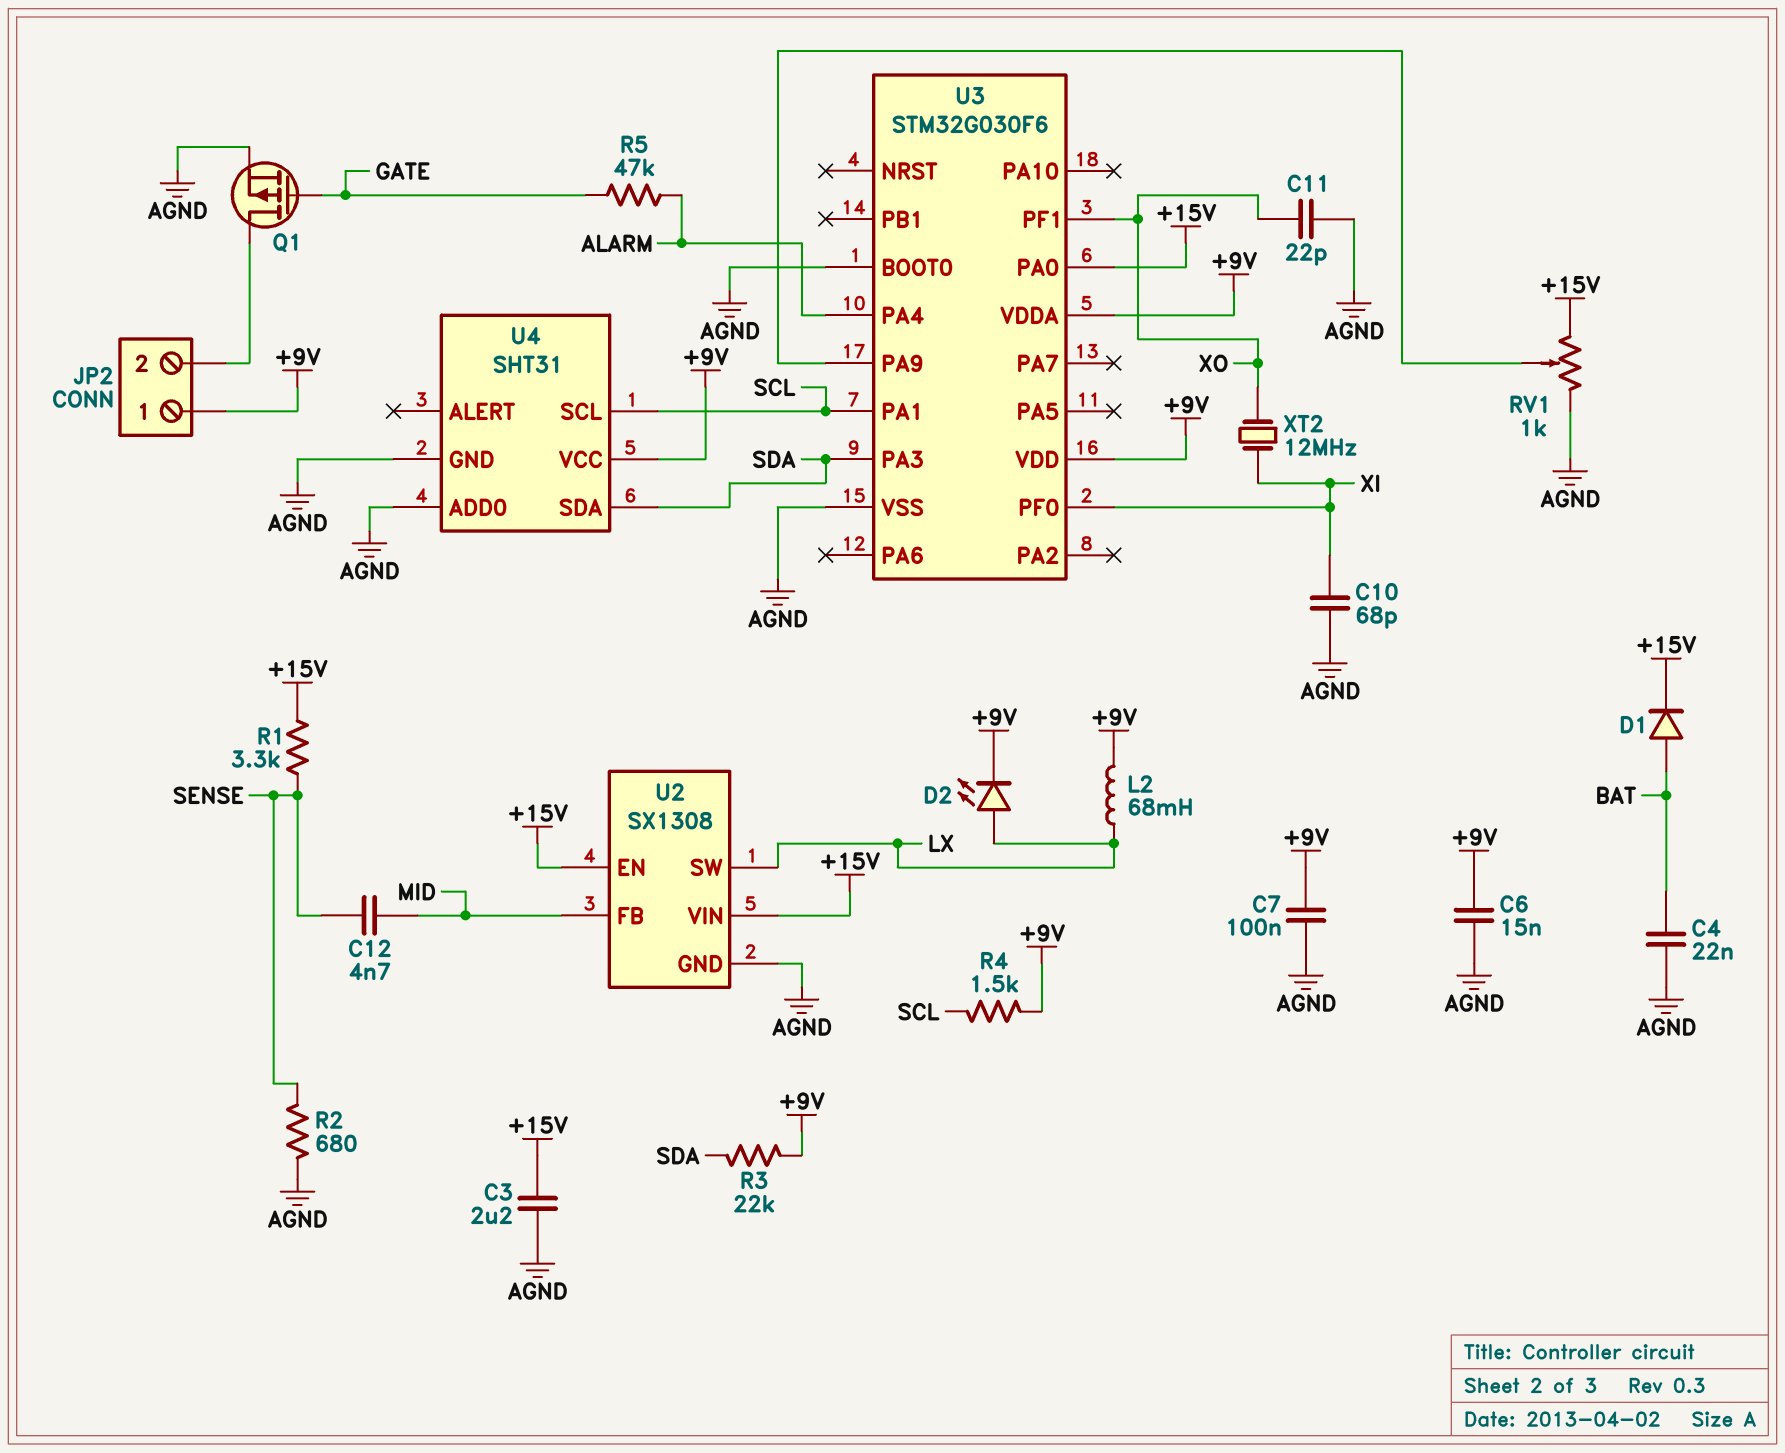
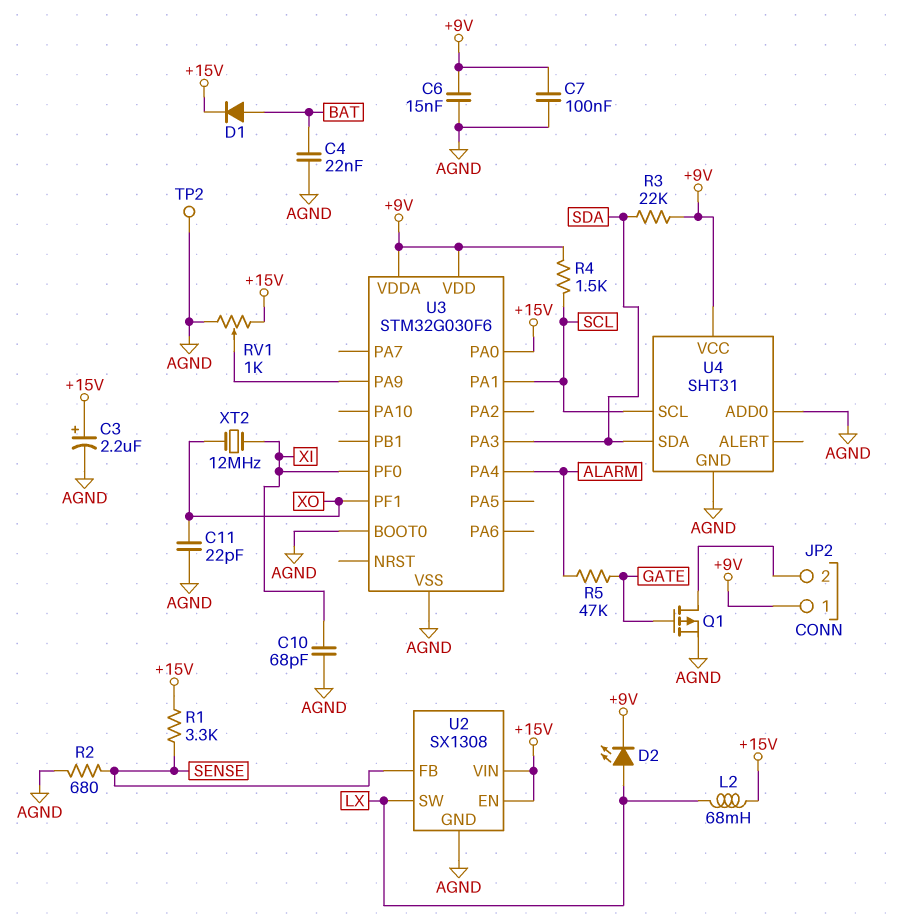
C3: 2.2uF (+15V, AGND) -> 2.2uF (plus +15V, minus AGND)
C12: 4.7nF (MID, SENSE) -> none
L2: 68mH (+9V, LX) -> 68mH (+15V, LX)
TP2: none -> test point (AGND)
U2 pin FB: MID -> SENSE

